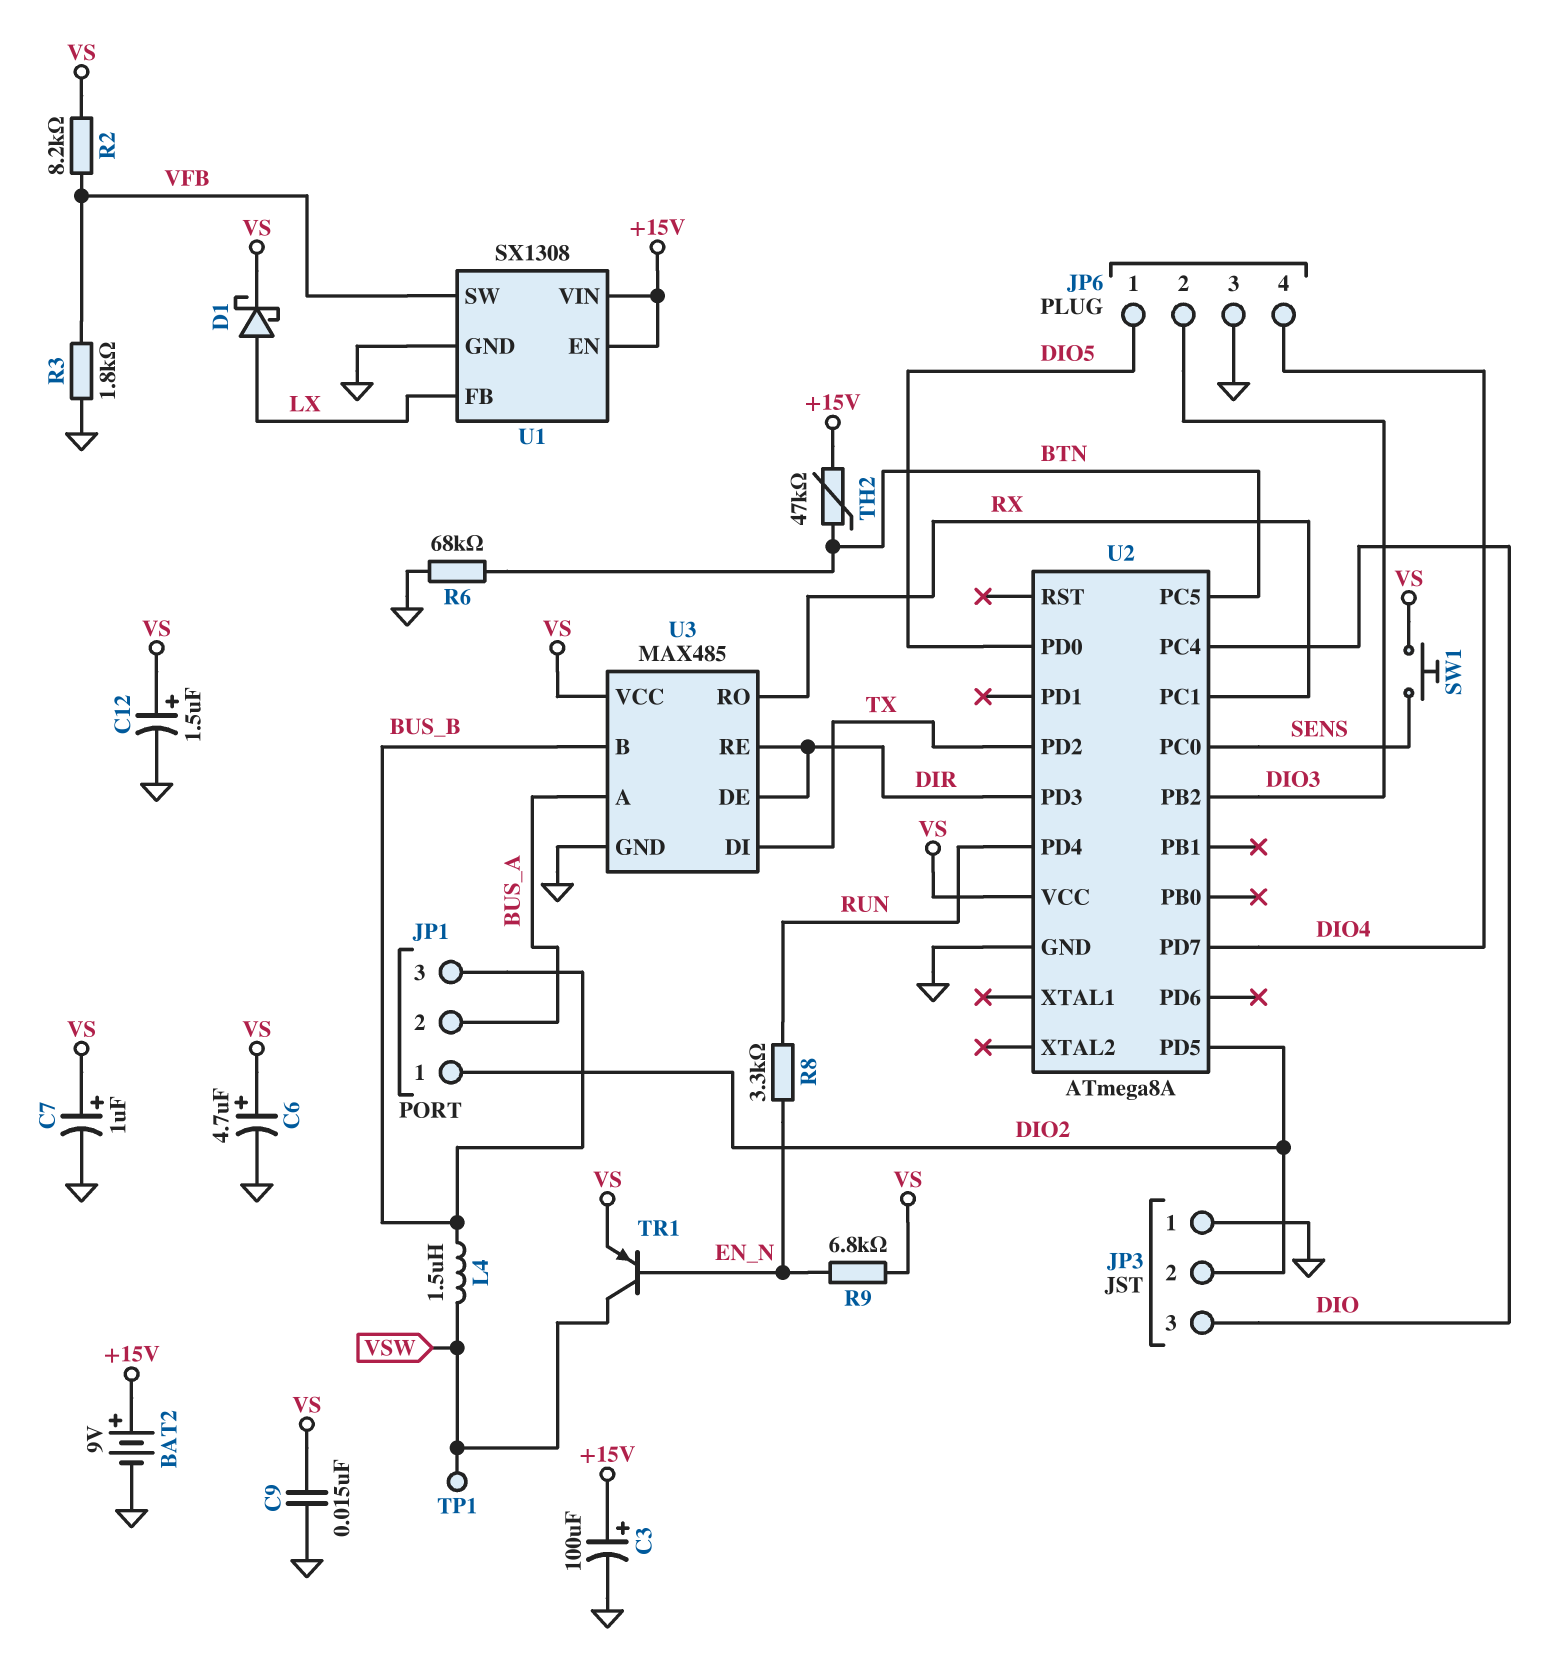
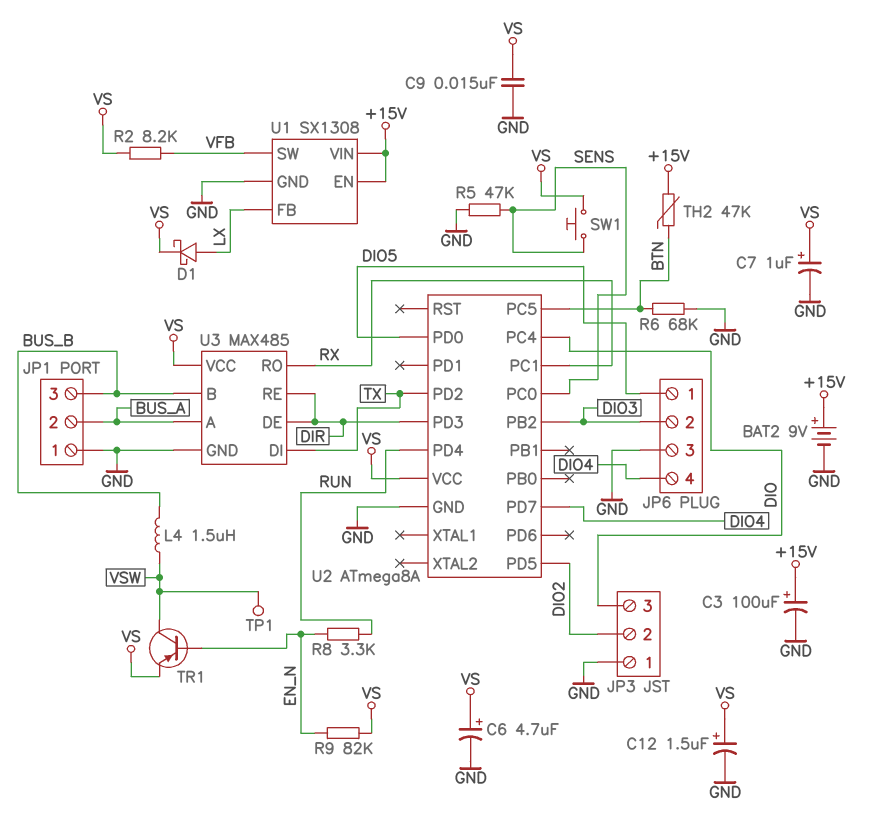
JP1 pin 1: DIO2 -> GND
R3: 1.8k (GND, VFB) -> none
R5: none -> 47k (GND, SENS)
R9: 6.8k (EN_N, VS) -> 82k (EN_N, VS)

